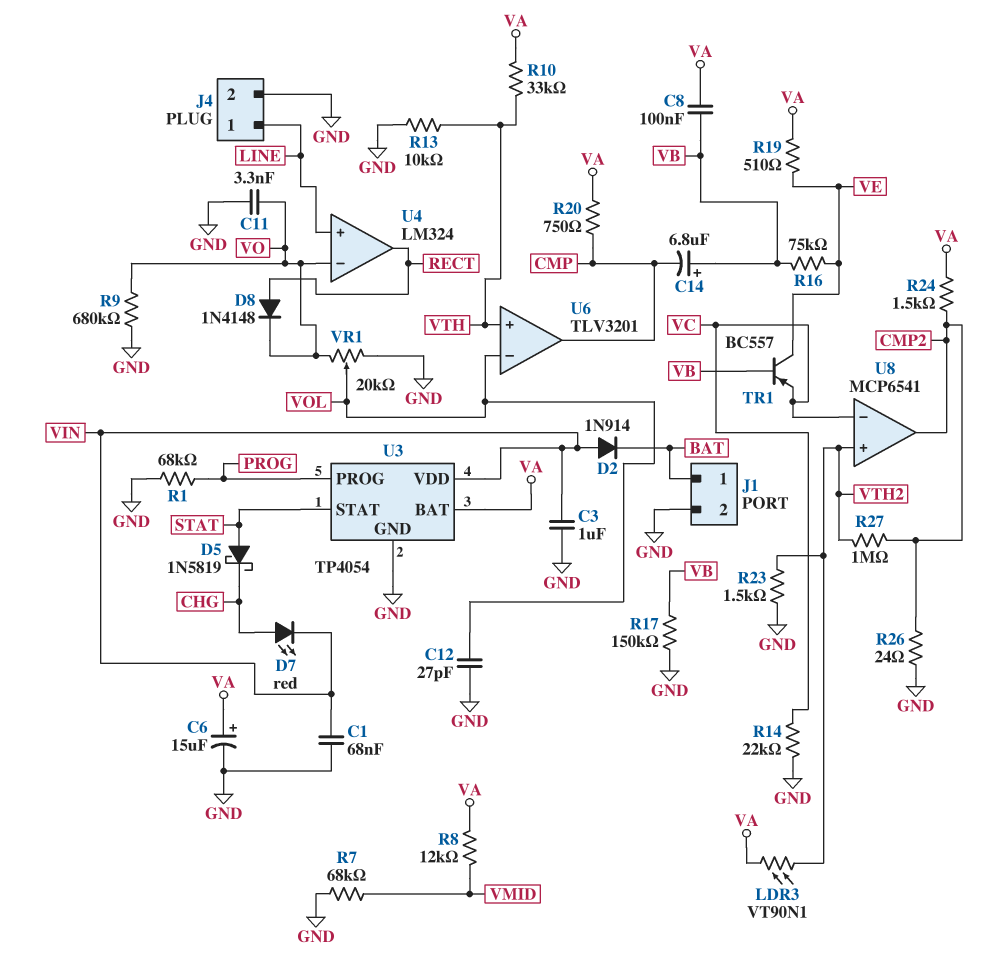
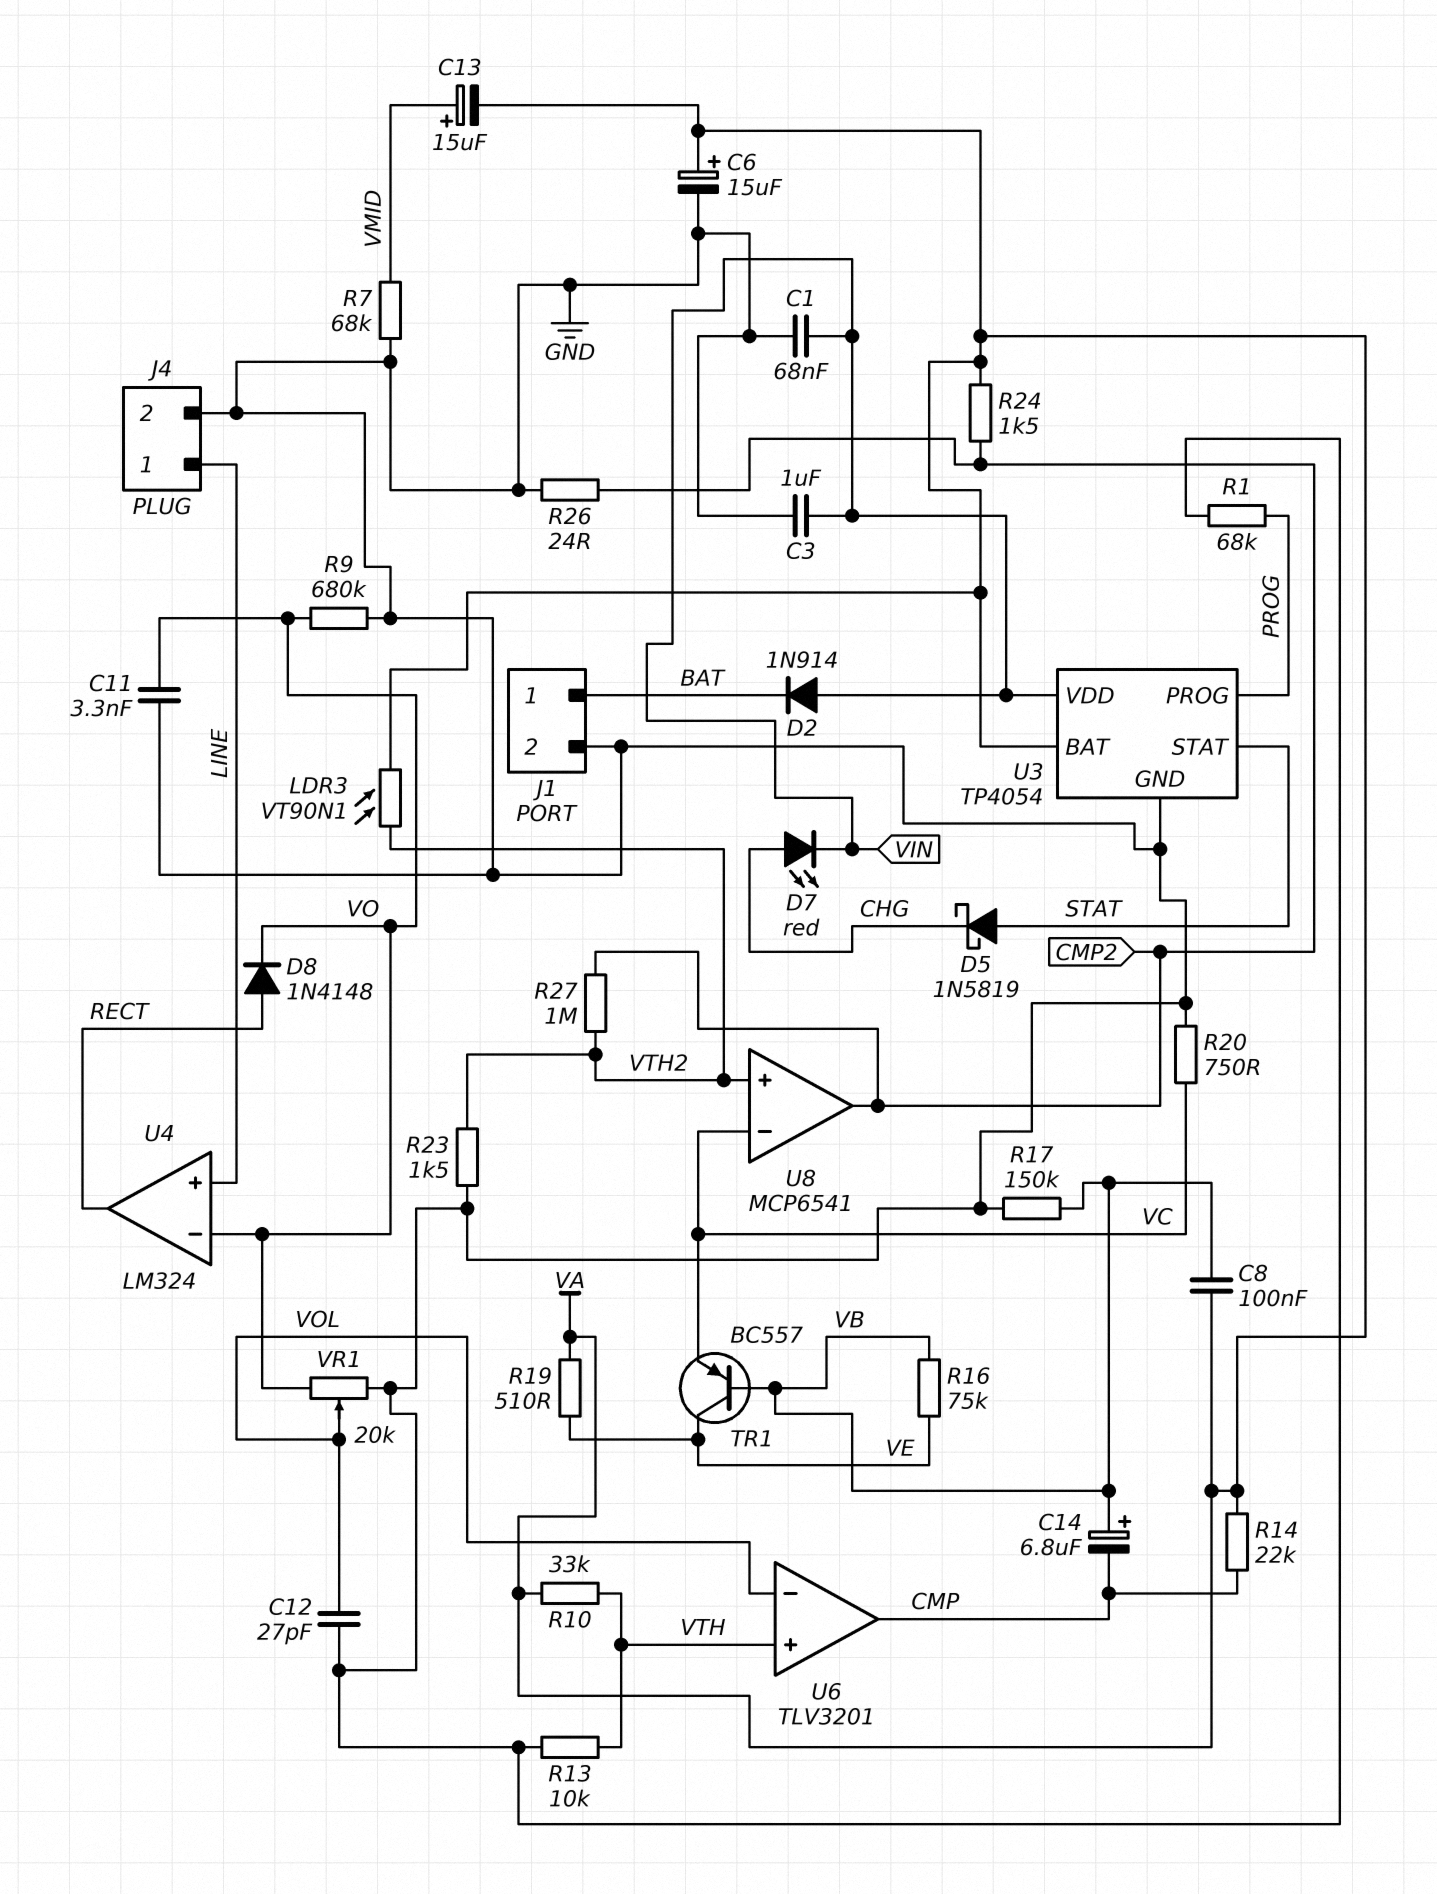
C13: none -> 15uF (plus VMID, minus VA)
R8: 12k (VA, VMID) -> none
R14: 22k (GND, VC) -> 22k (CMP, VA)
R20: 750 (CMP, VA) -> 750 (GND, VC)

